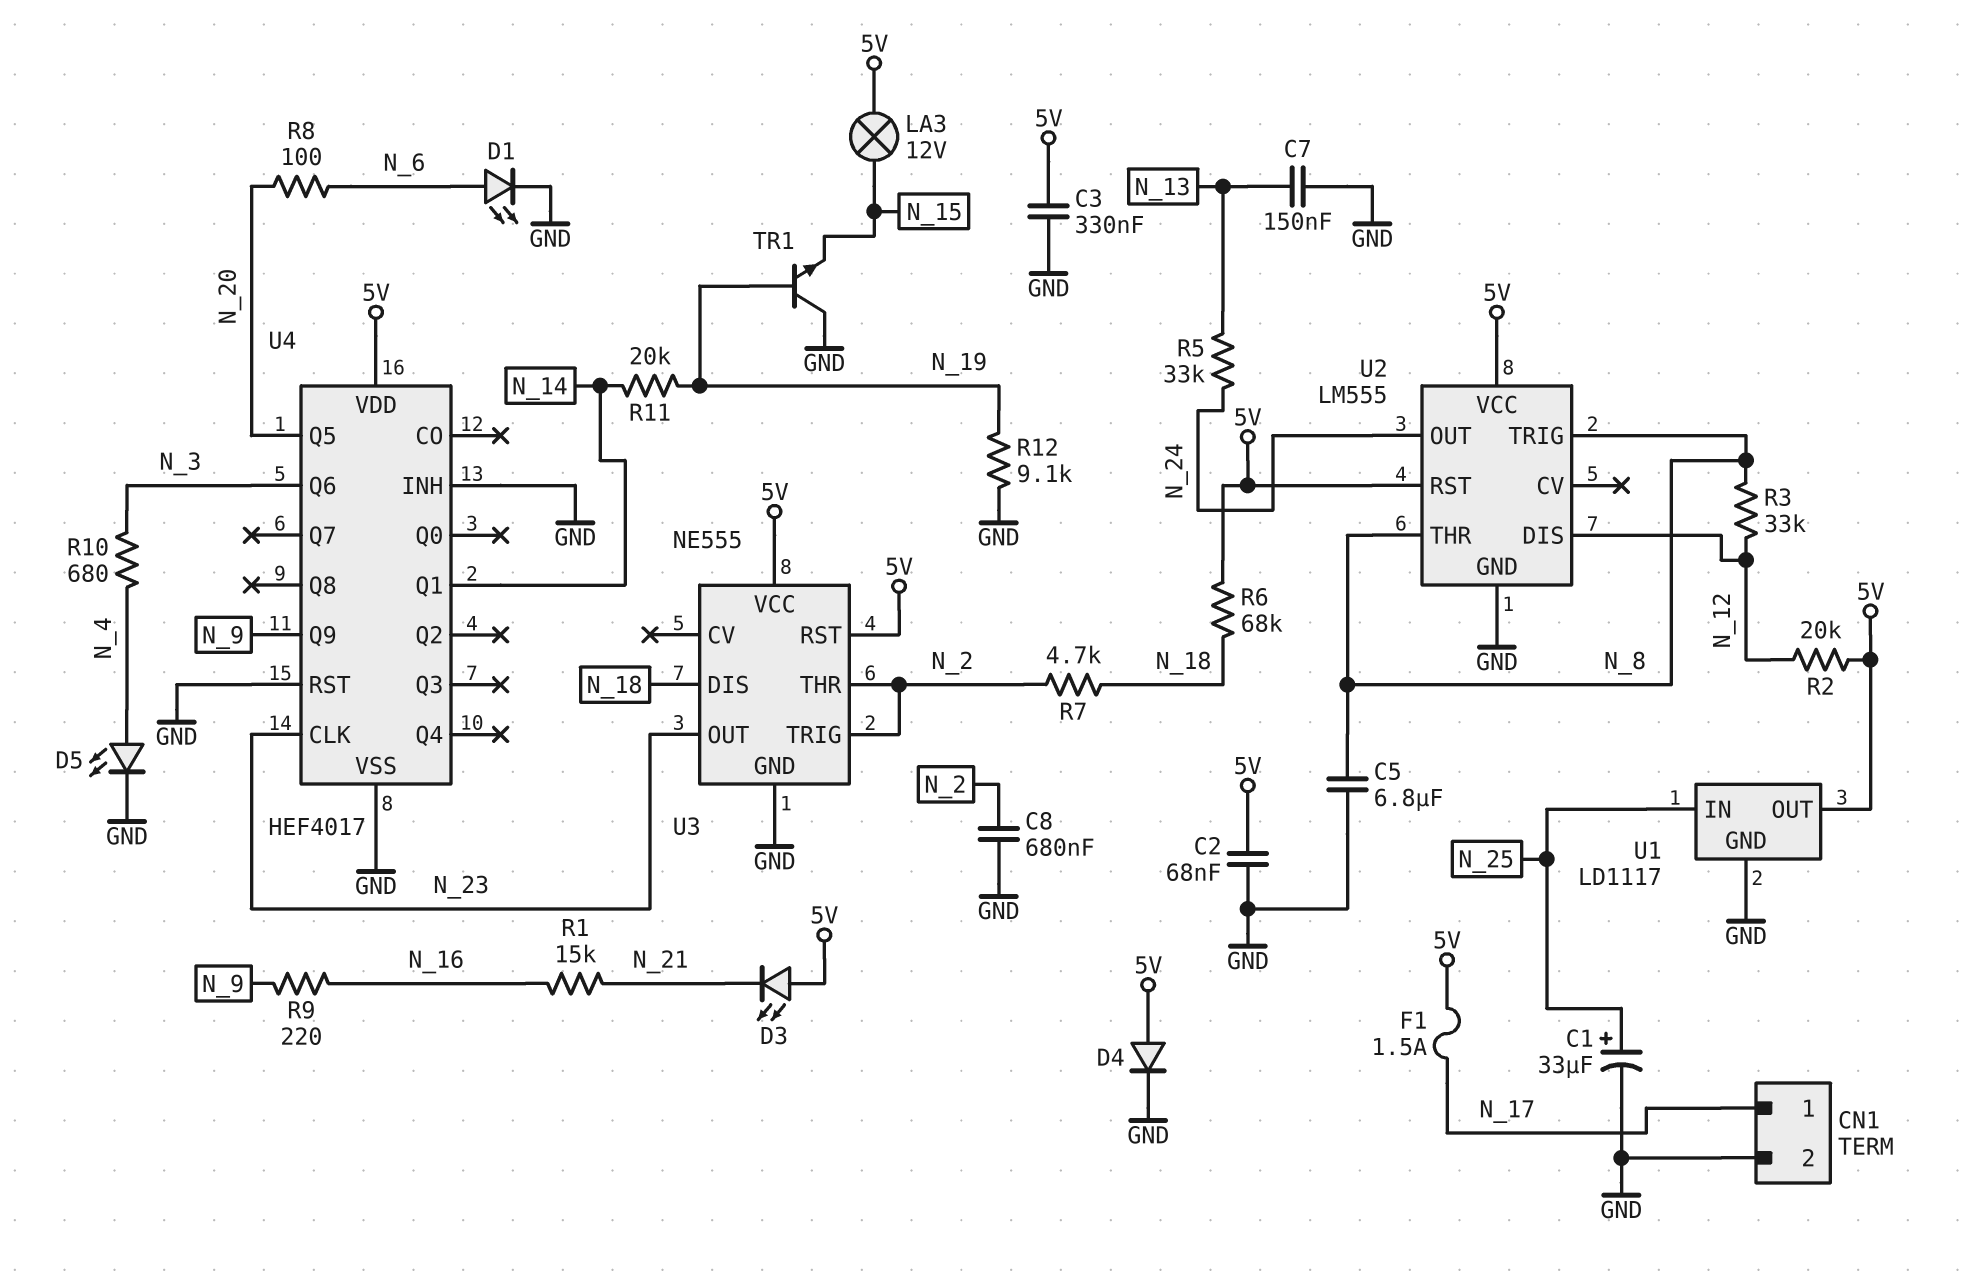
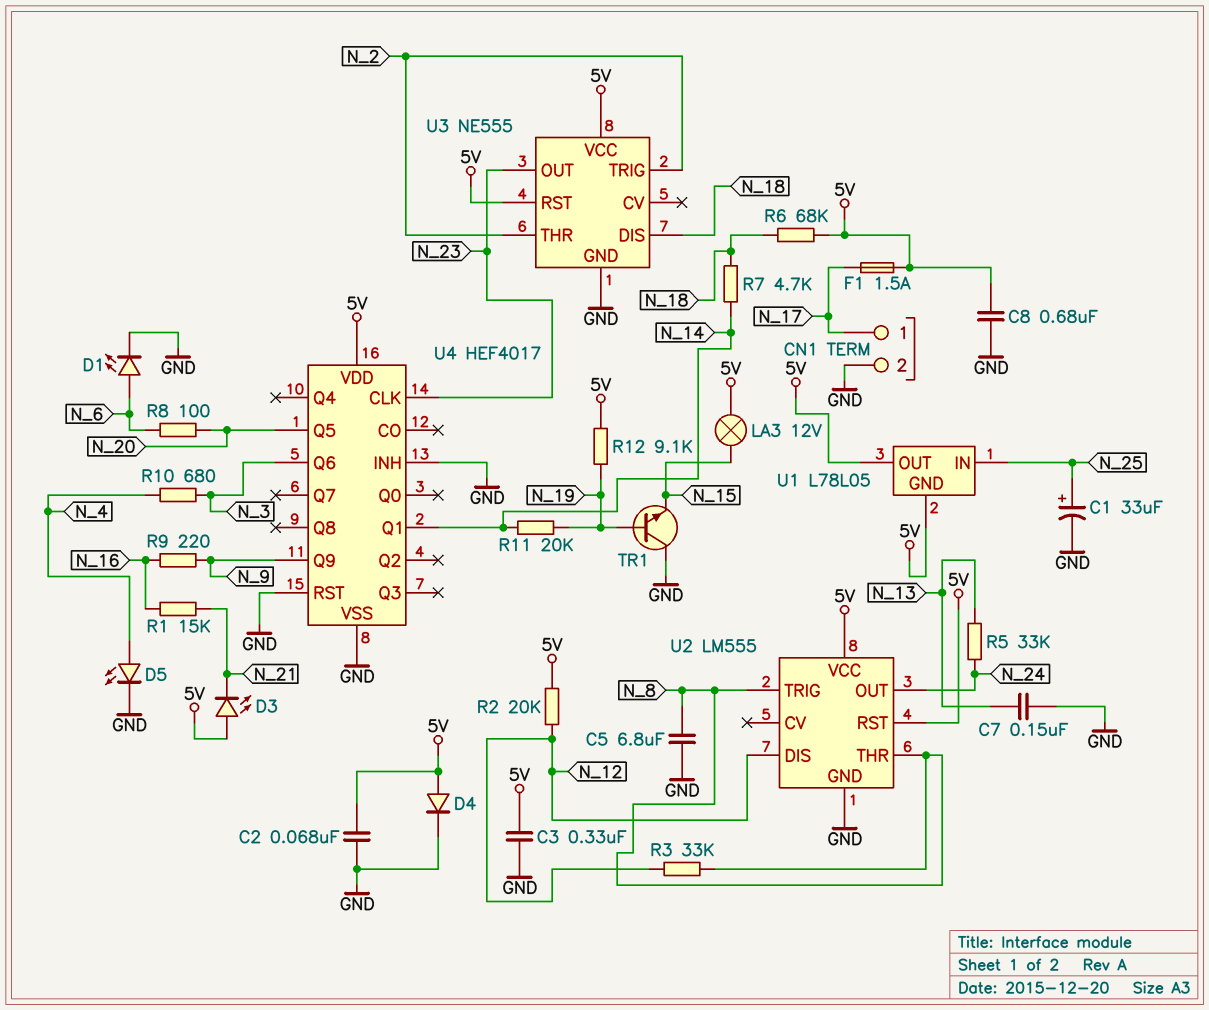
C8: 680nF (GND, N_2) -> 680nF (5V, GND)
R7: 4.7k (N_2, N_18) -> 4.7k (N_14, N_18)
R12: 9.1k (GND, N_19) -> 9.1k (5V, N_19)
U1: LD1117 -> L78L05
U1 pin GND: GND -> 5V

